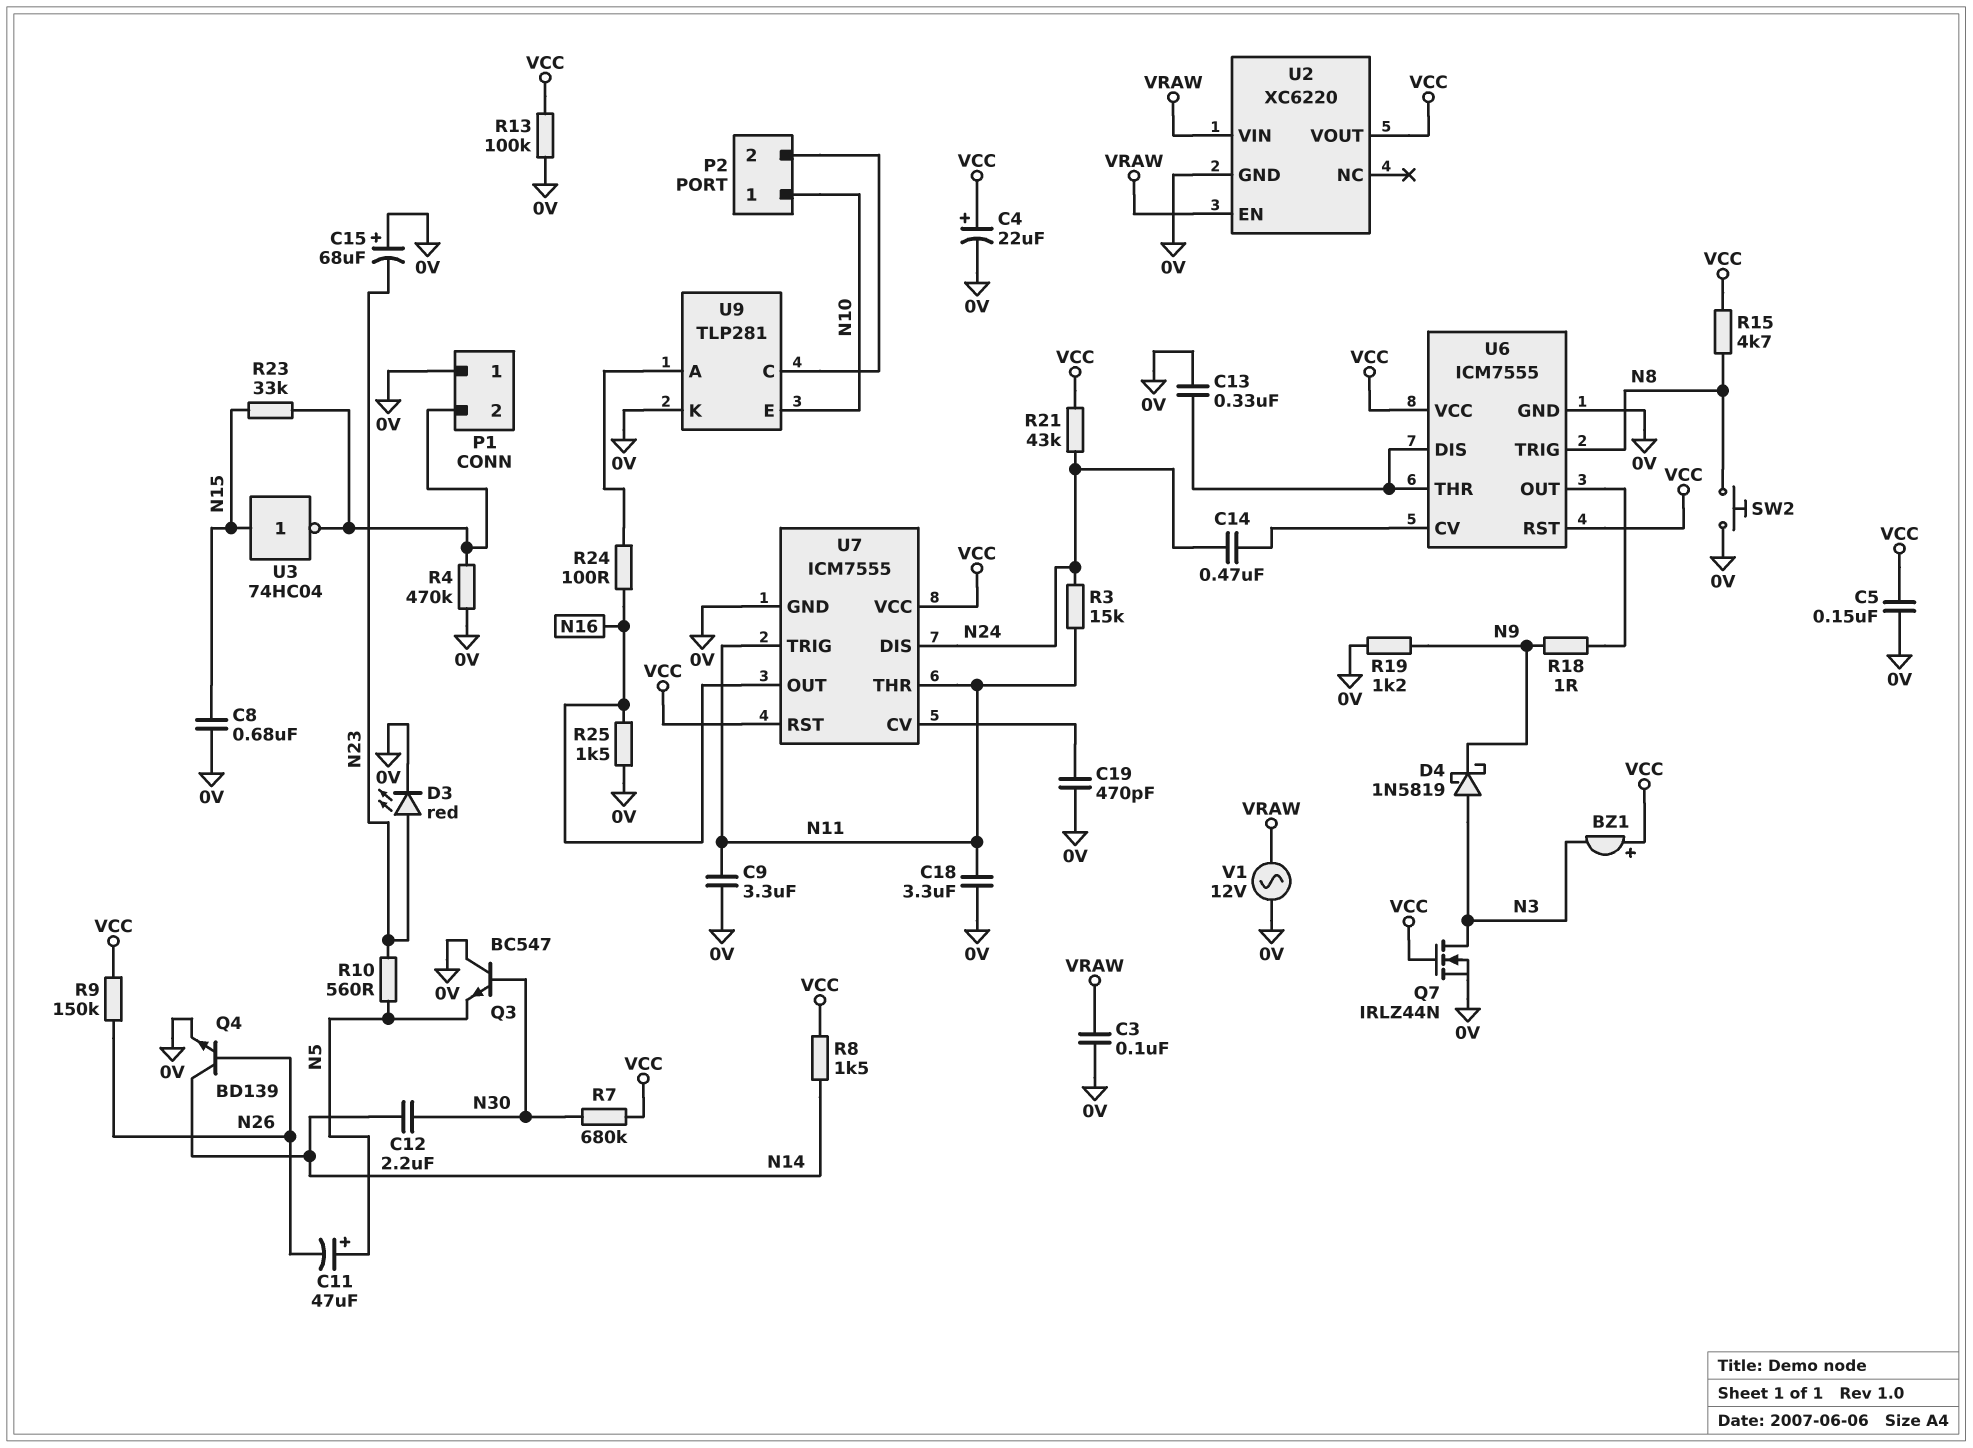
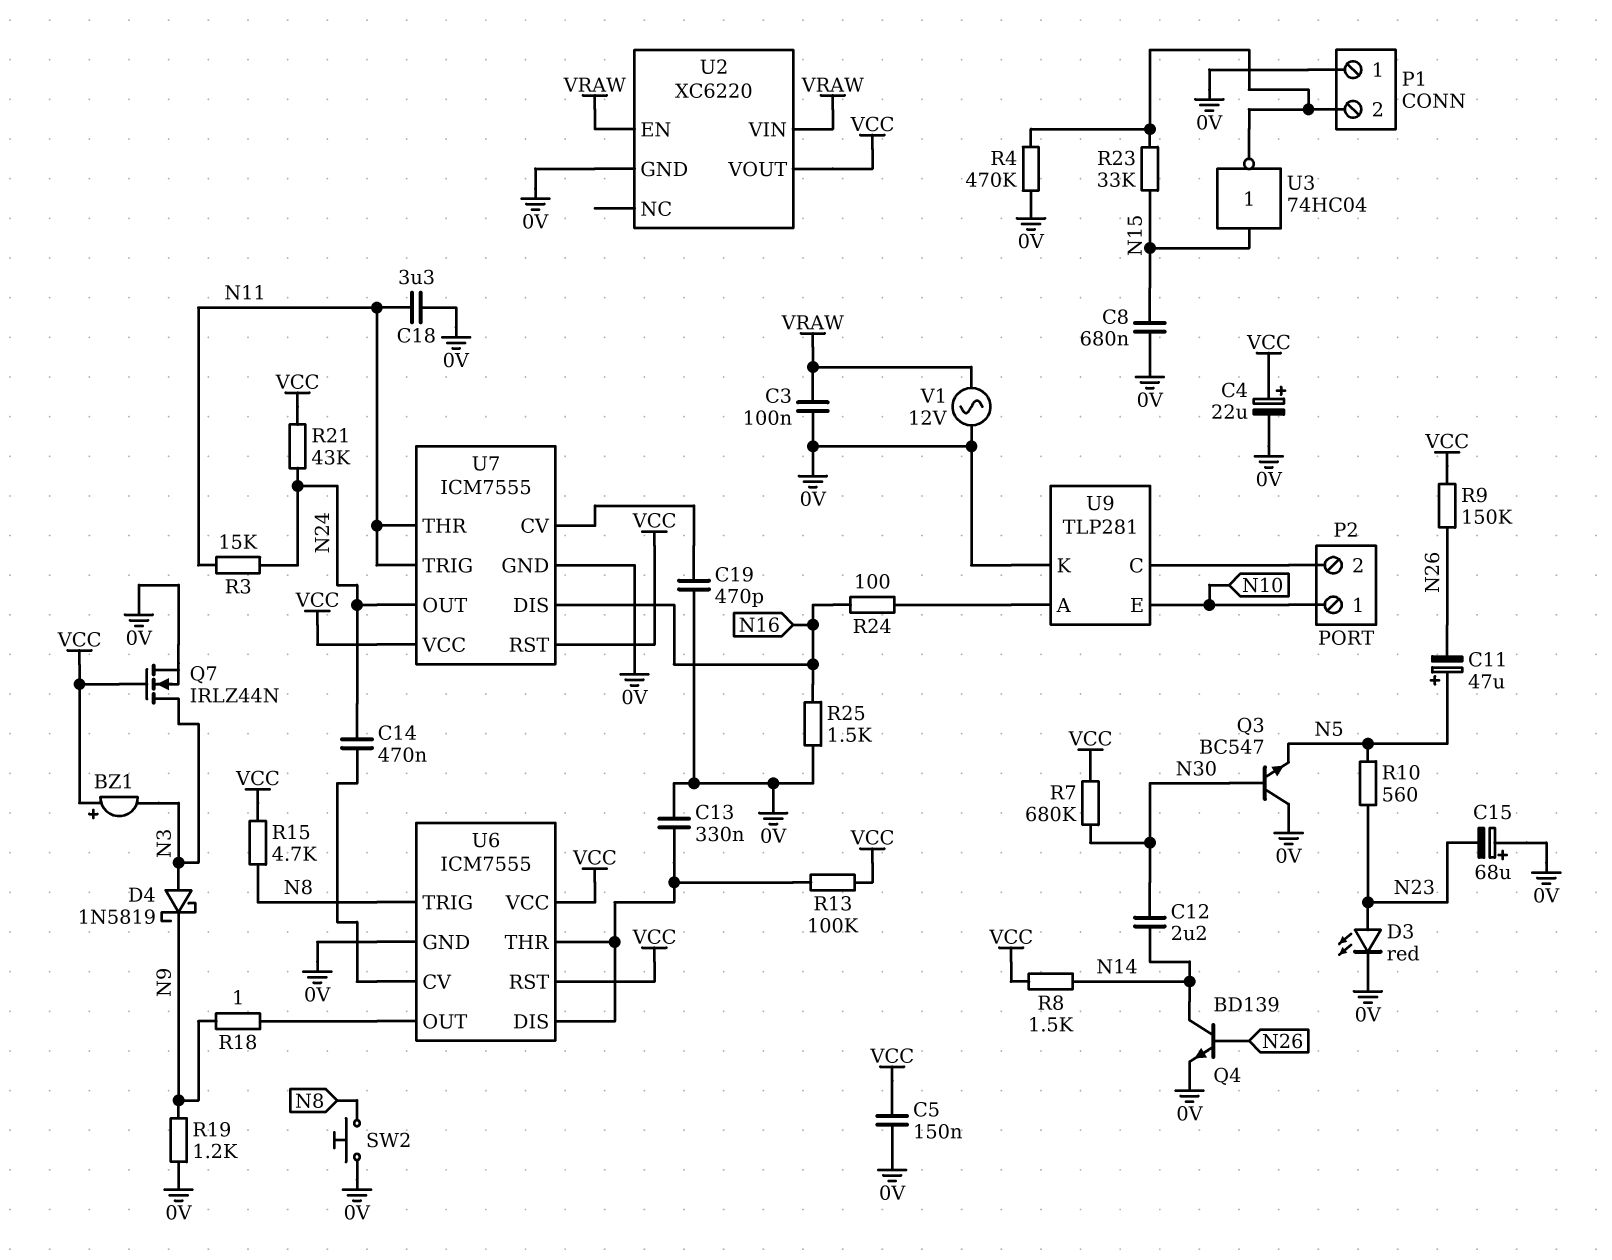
C9: 3.3uF (0V, N11) -> none
R13: 100k (0V, VCC) -> 100k (U6/DIS, VCC)
U7 pin DIS: N24 -> N16
U7 pin OUT: N16 -> N24

